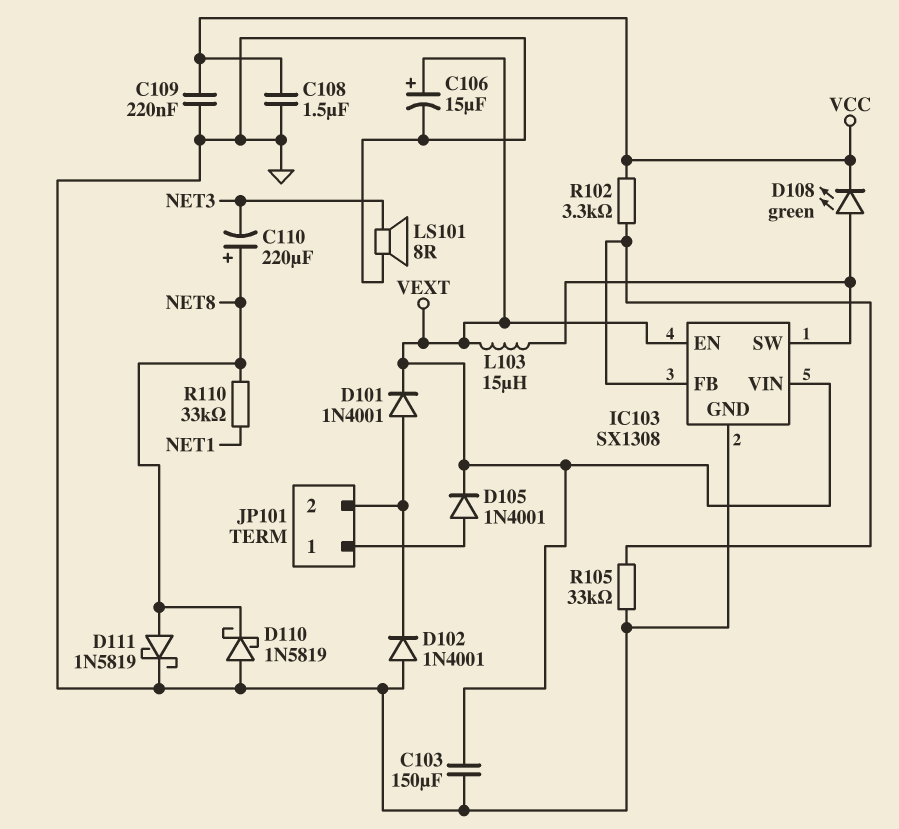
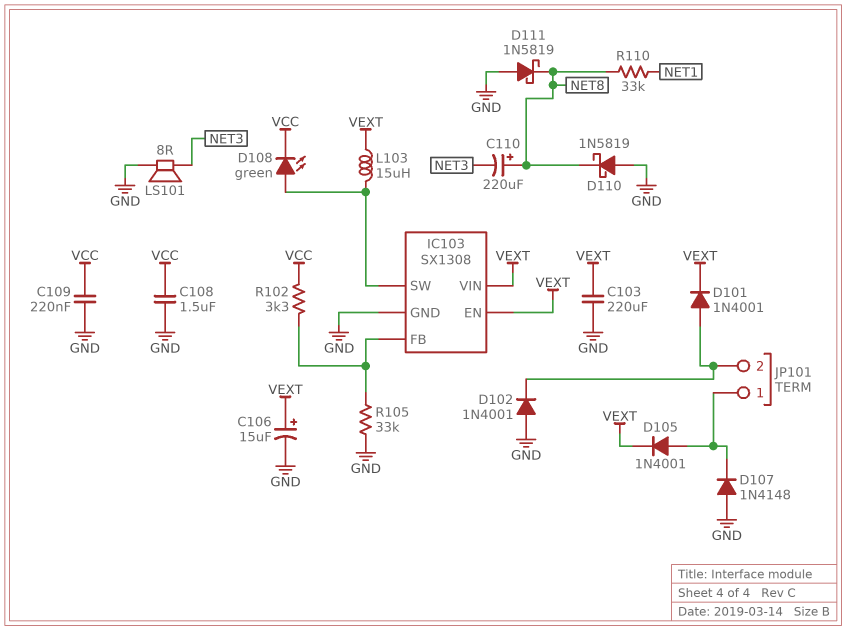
C103: 150uF (GND, VEXT) -> 220uF (GND, VEXT)
D107: none -> diode 1N4148 (A GND, K JP101/1)
D111: schottky 1N5819 (A NET8, K GND) -> schottky 1N5819 (A GND, K NET8)

